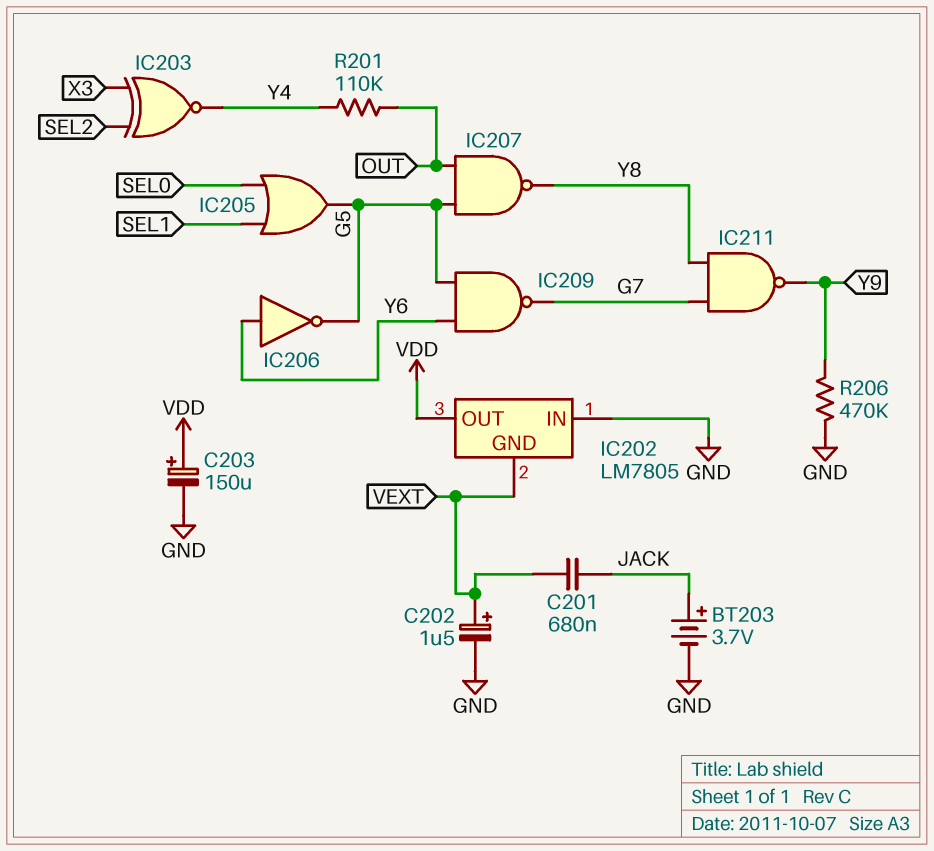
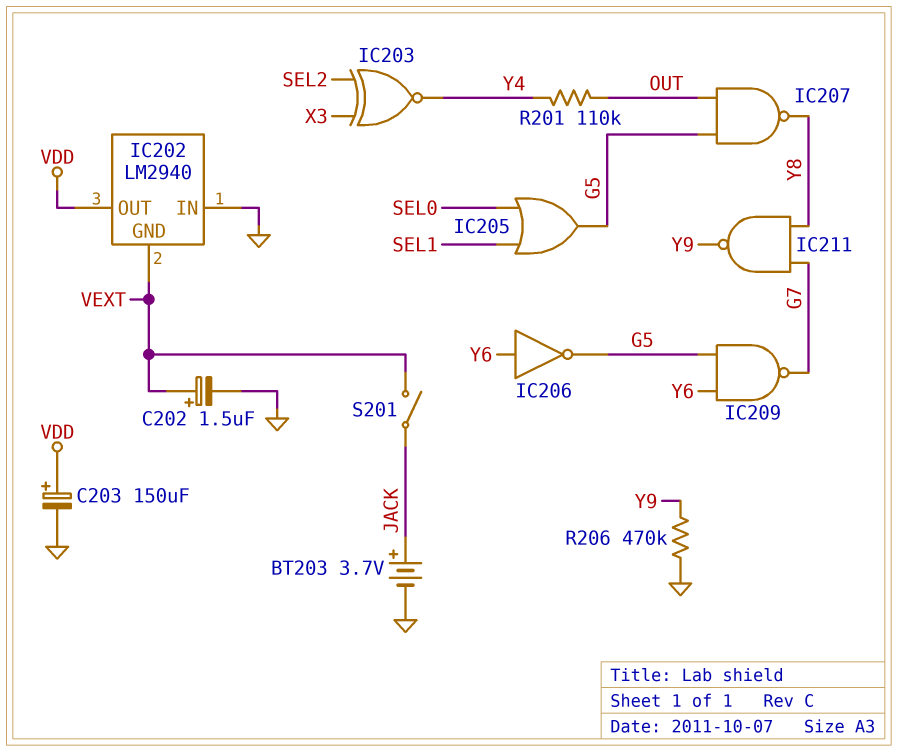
C201: 680nF (JACK, VEXT) -> none
IC202: LM7805 -> LM2940
S201: none -> switch (JACK, VEXT)

